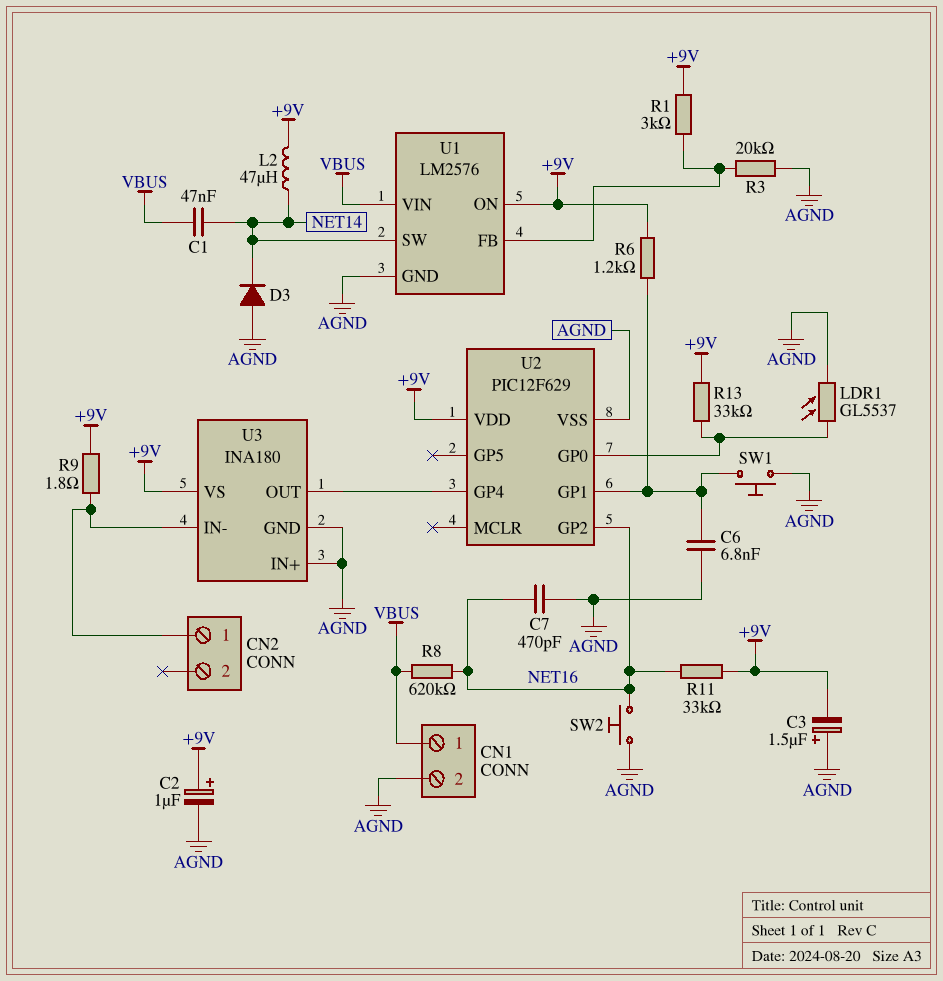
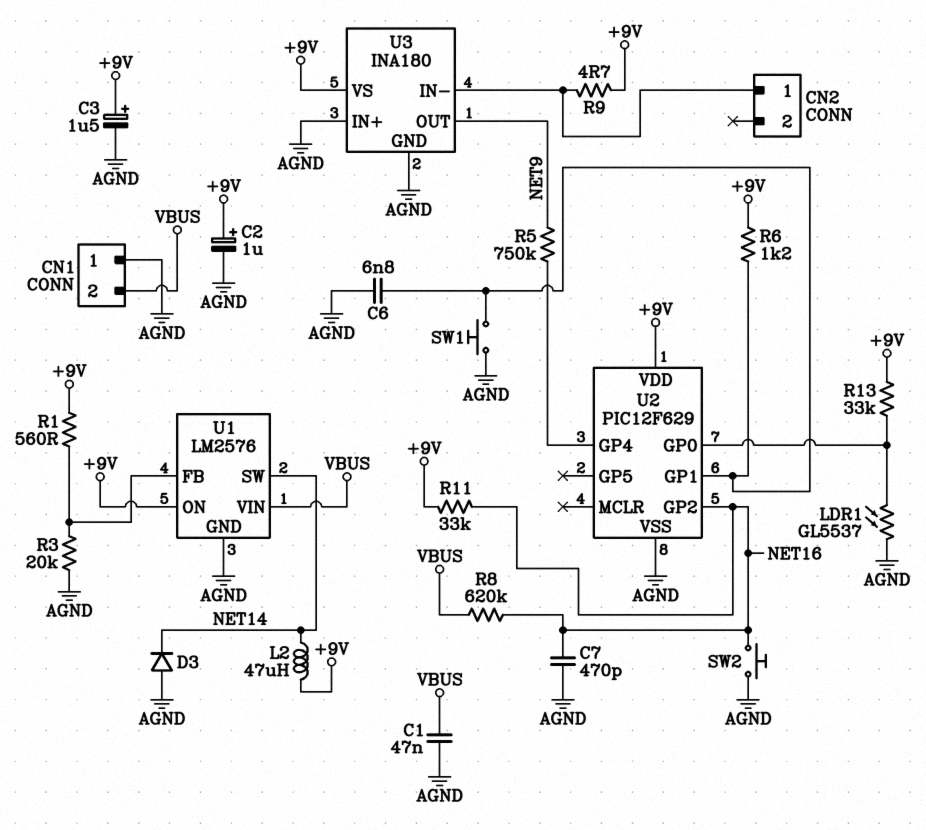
C1: 47nF (NET14, VBUS) -> 47nF (AGND, VBUS)
C3: 1.5uF (plus AGND, minus +9V) -> 1.5uF (plus +9V, minus AGND)
CN1 pin 1: VBUS -> AGND
CN1 pin 2: AGND -> VBUS
R1: 3k (+9V, U1/FB) -> 560 (+9V, U1/FB)
R5: none -> 750k (NET9, U2/GP4)
R9: 1.8 (+9V, CN2/1) -> 4.7 (+9V, CN2/1)
U3 pin OUT: U2/GP4 -> NET9

